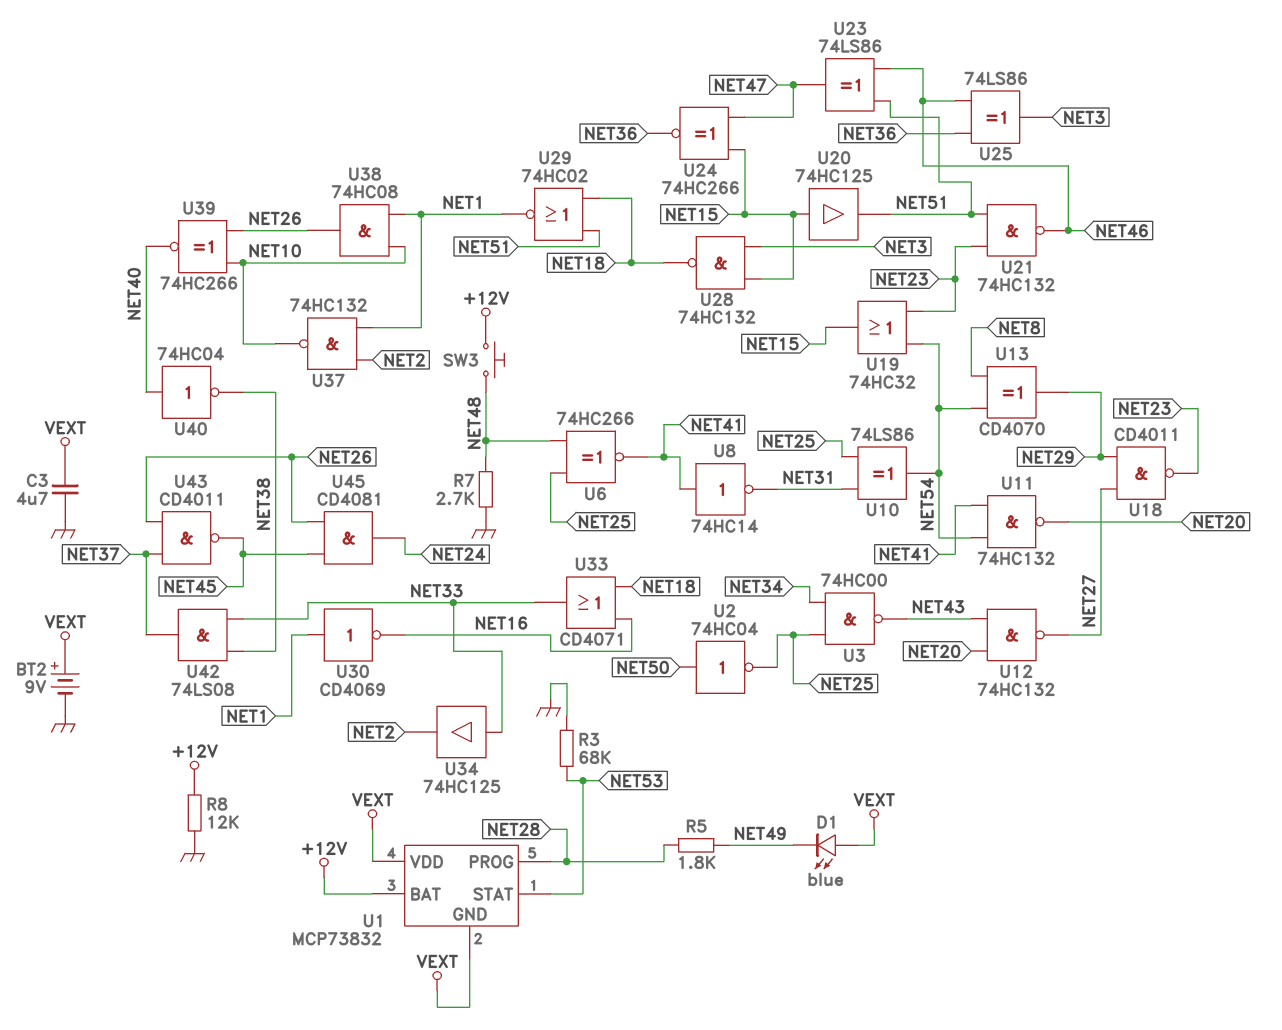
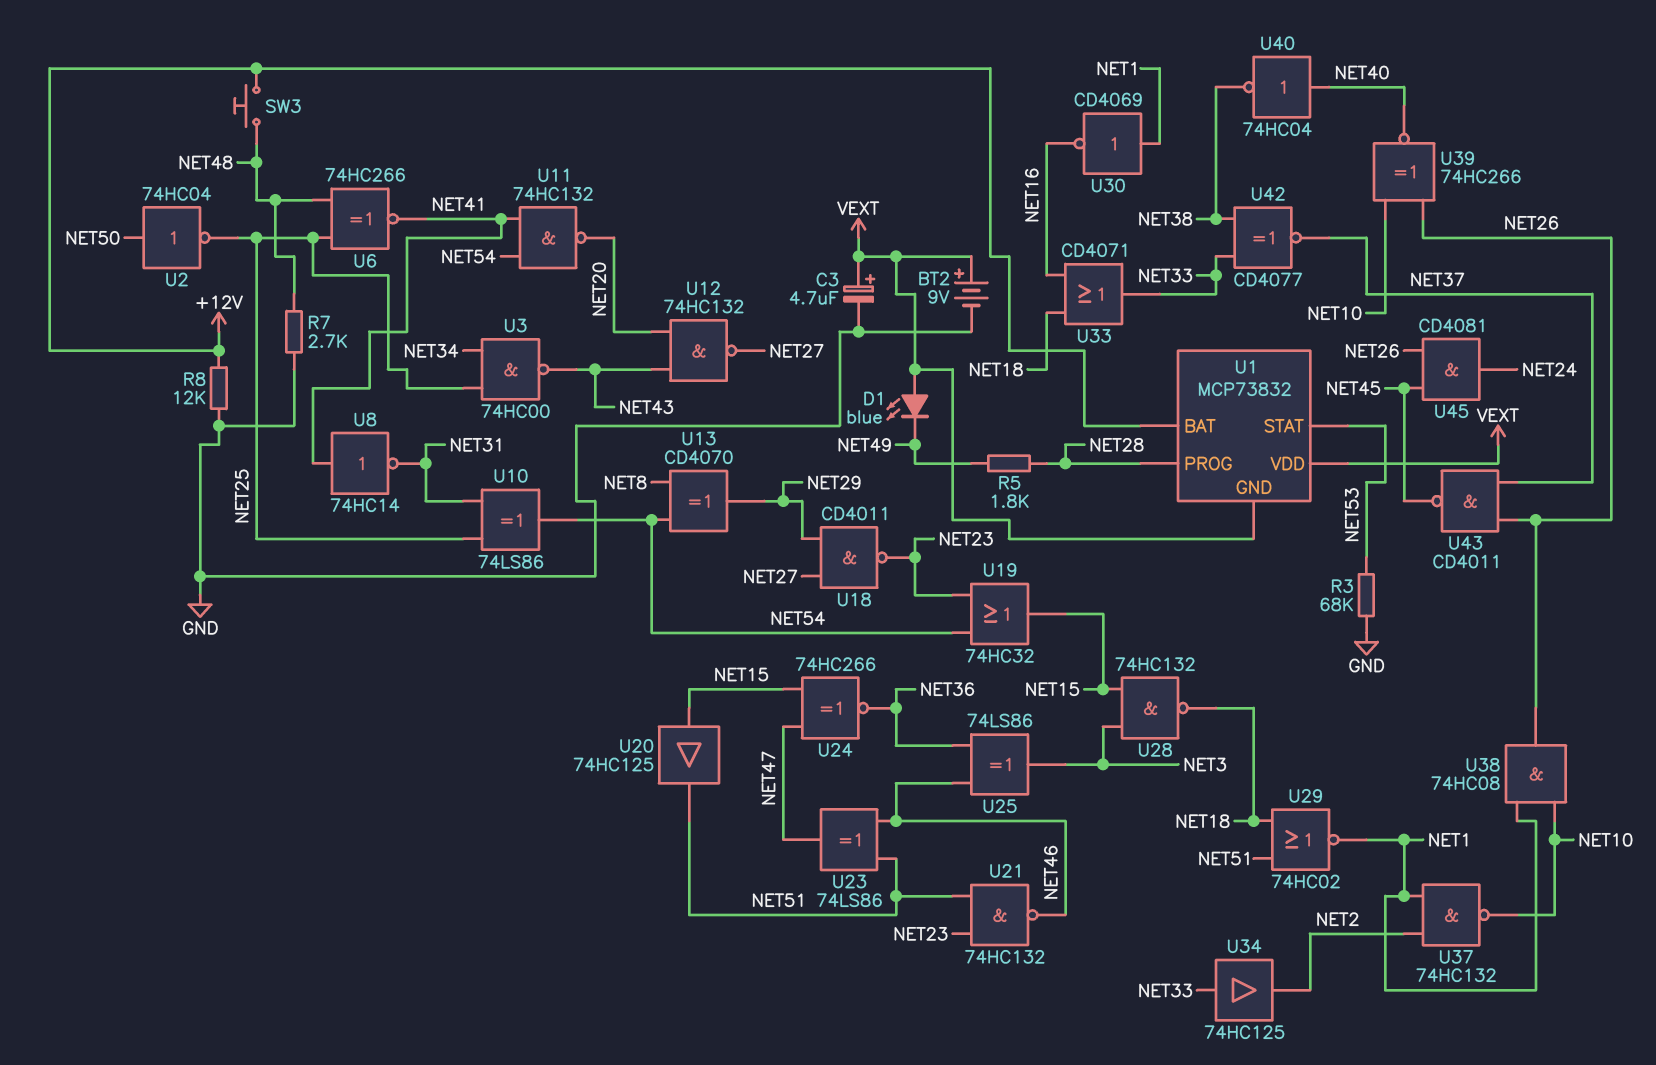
C3: 4.7uF (GND, VEXT) -> 4.7uF (plus VEXT, minus GND)
U42: AND 74LS08 (in NET33, in NET38, out NET37) -> XNOR CD4077 (in NET33, in NET38, out NET37)

